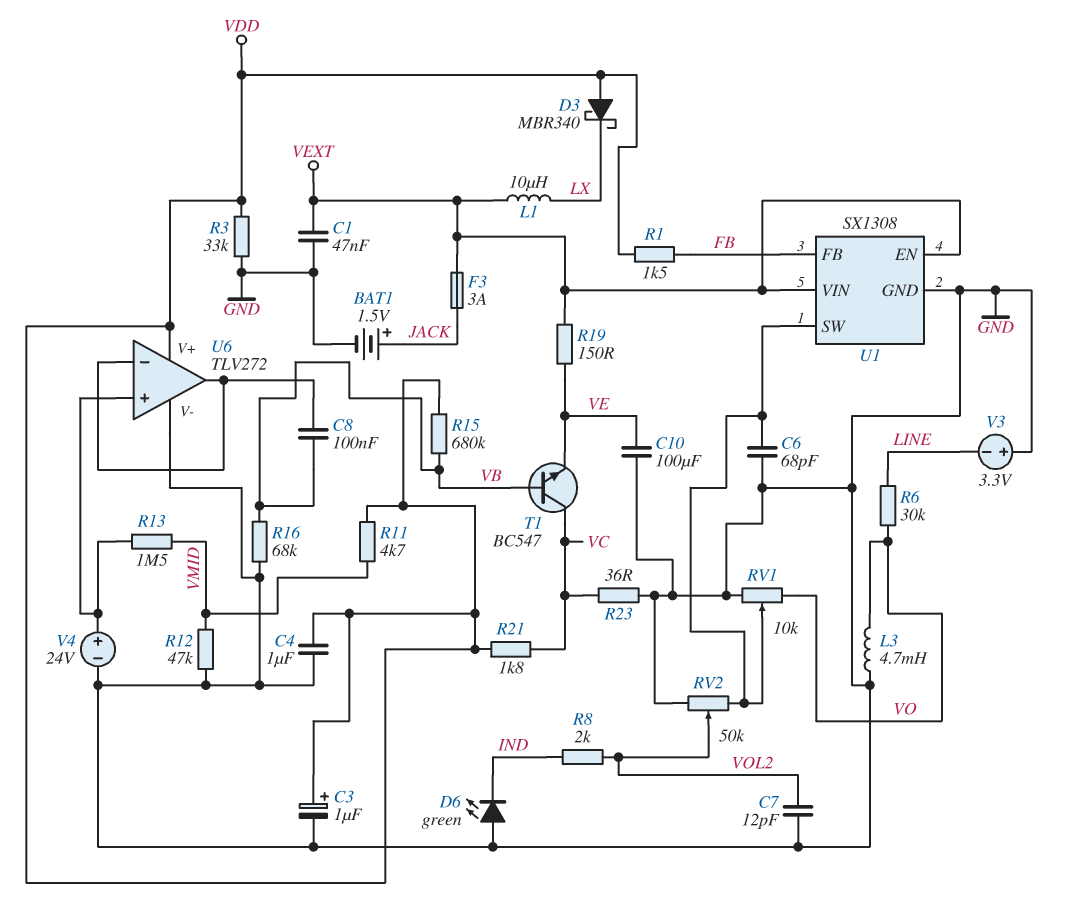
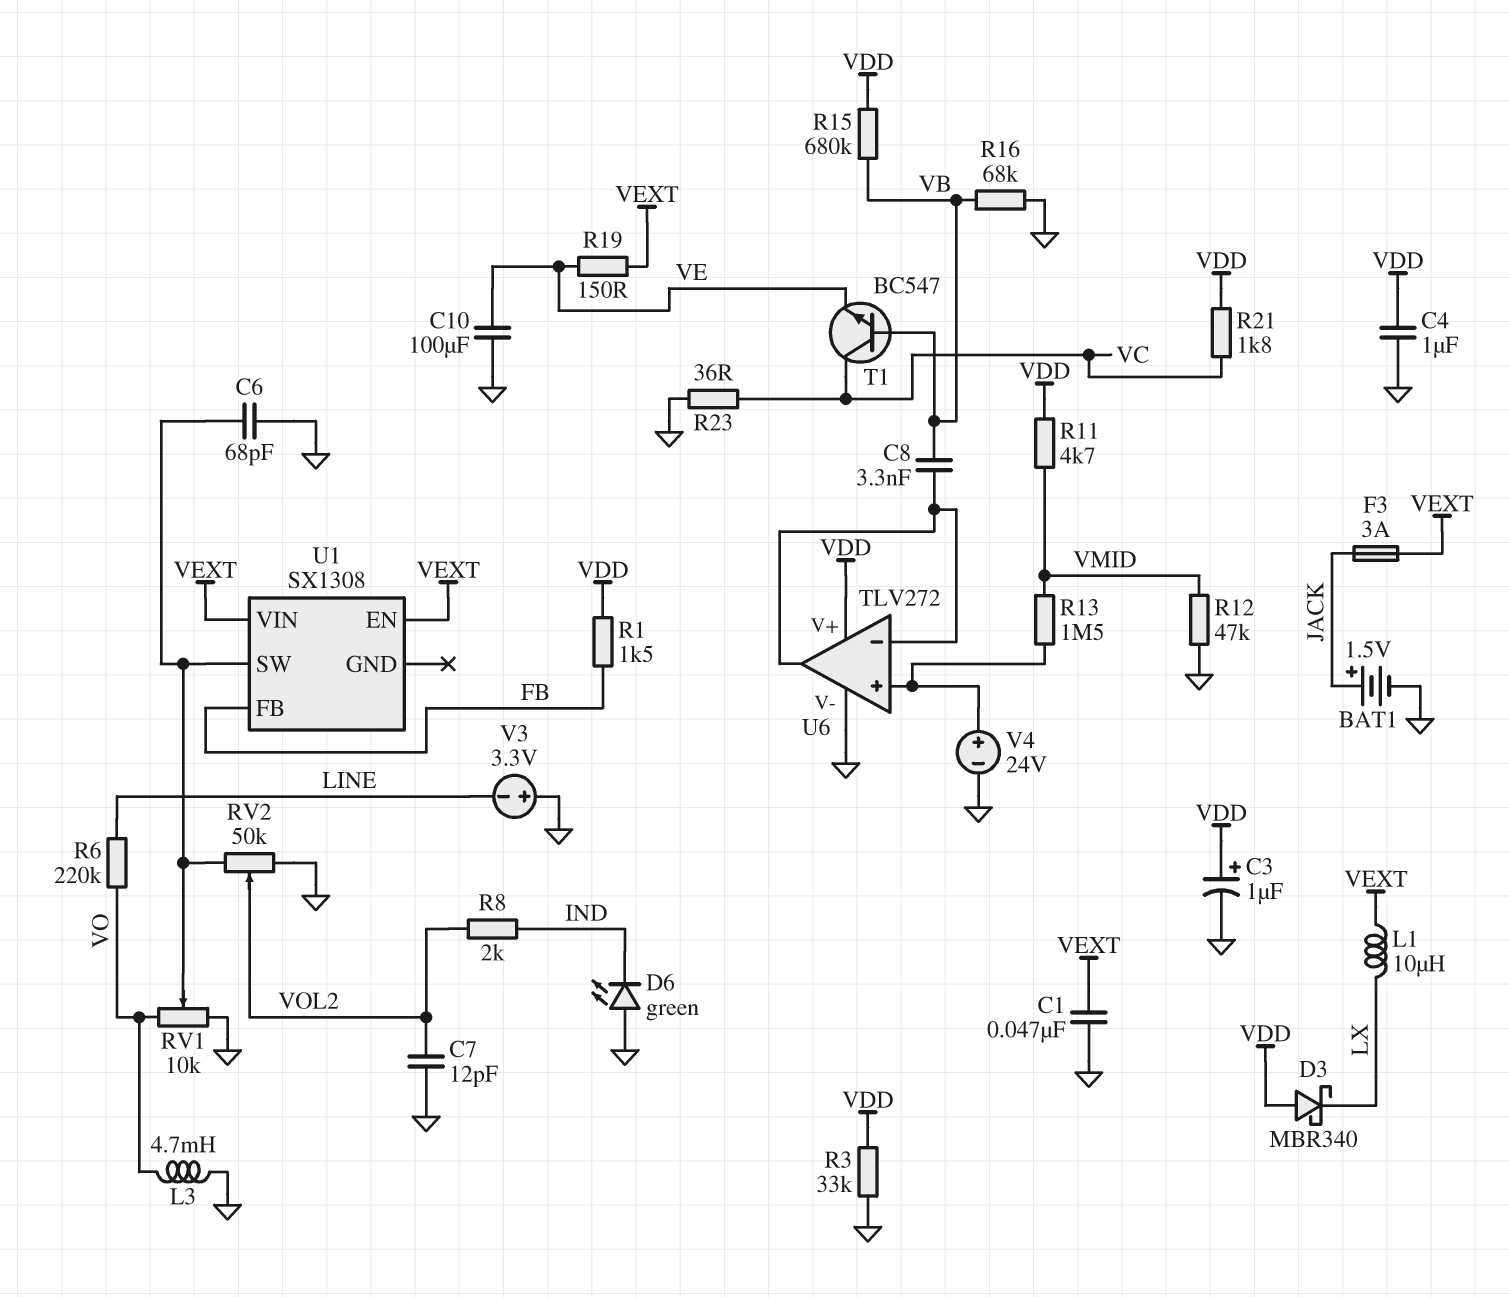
C8: 100nF (U6/in-, VB) -> 3.3nF (U6/in-, VB)
R6: 30k (LINE, VO) -> 220k (LINE, VO)
U1 pin GND: GND -> none

